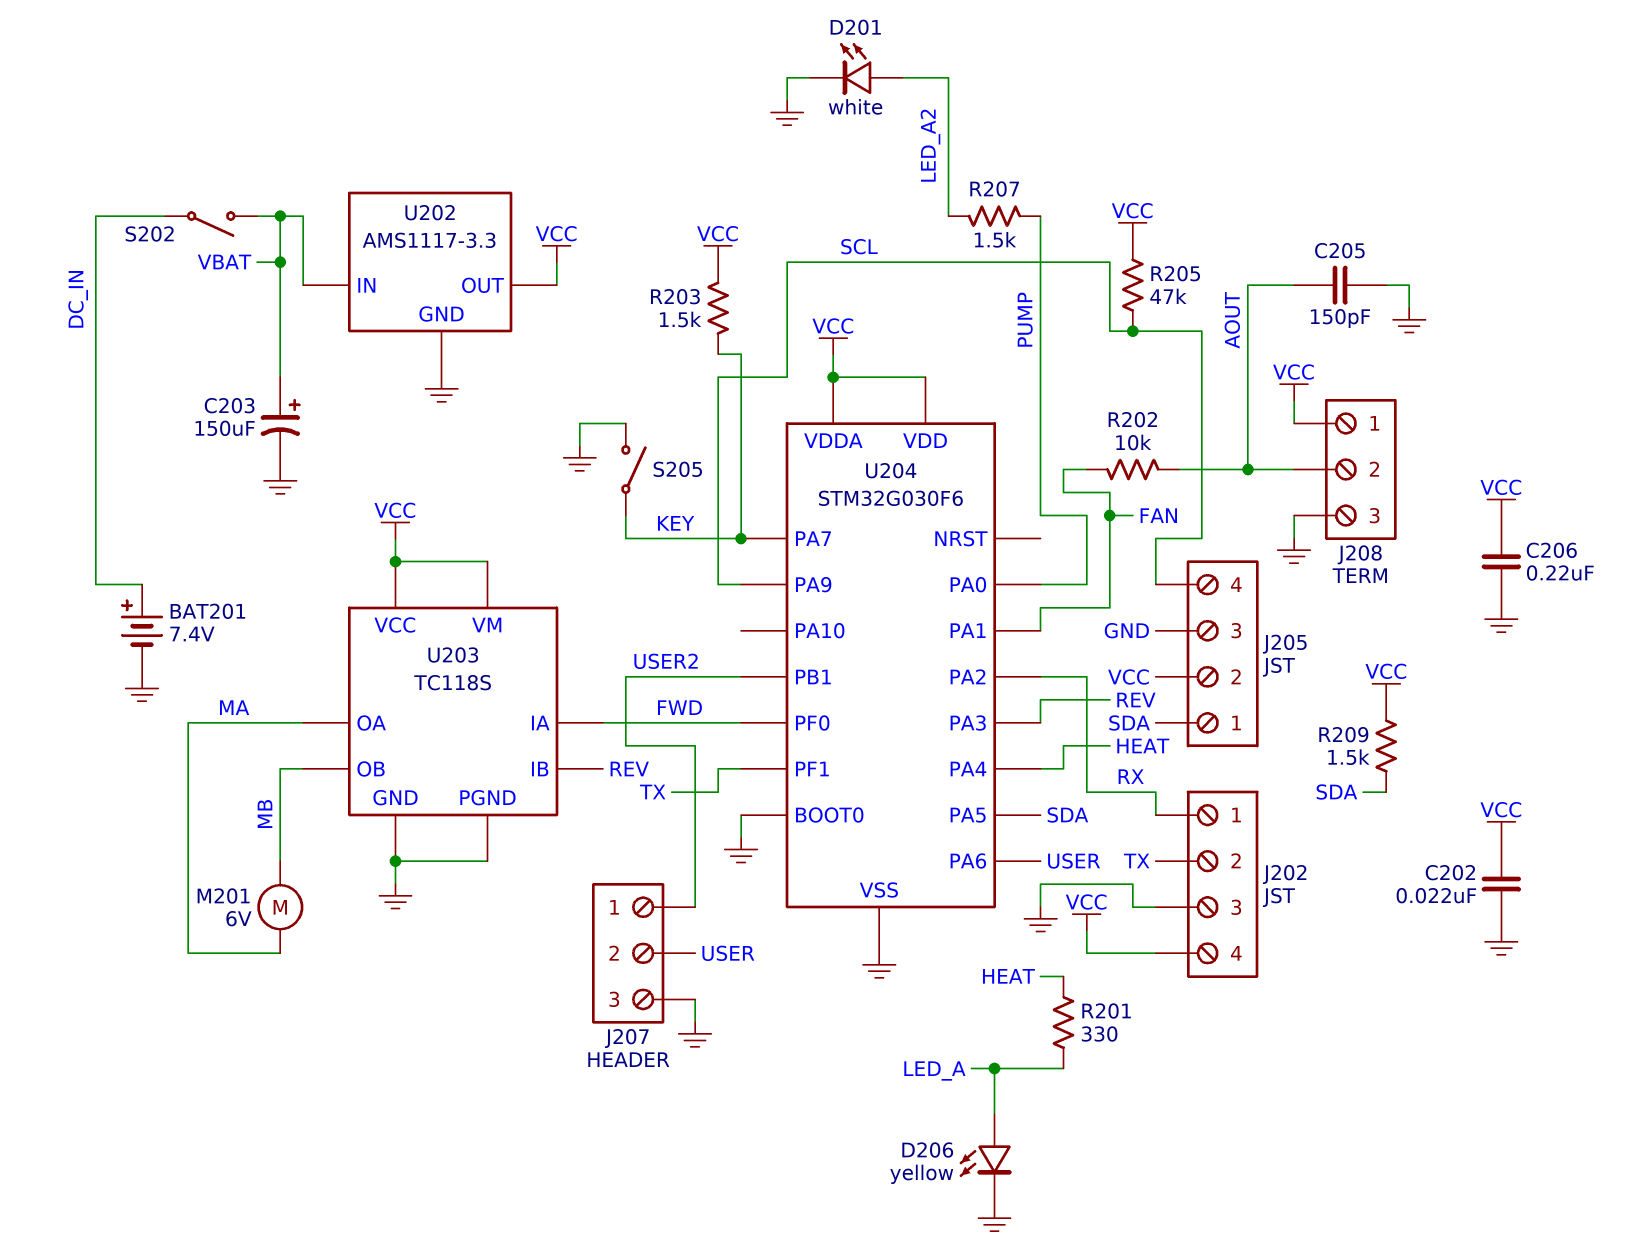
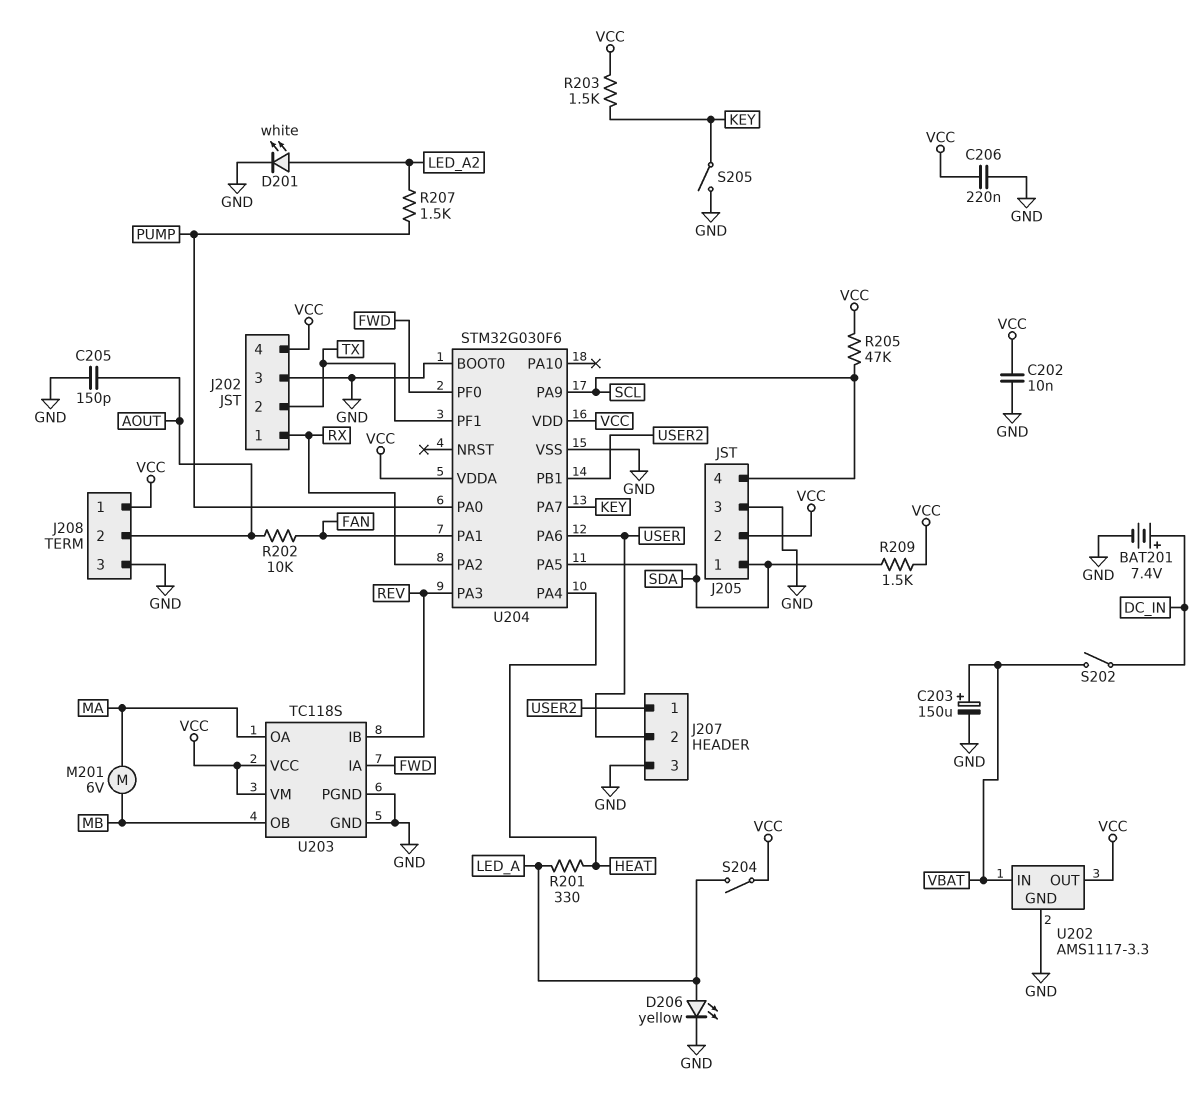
C202: 22nF (GND, VCC) -> 10nF (GND, VCC)
S204: none -> switch (LED_A, VCC)

